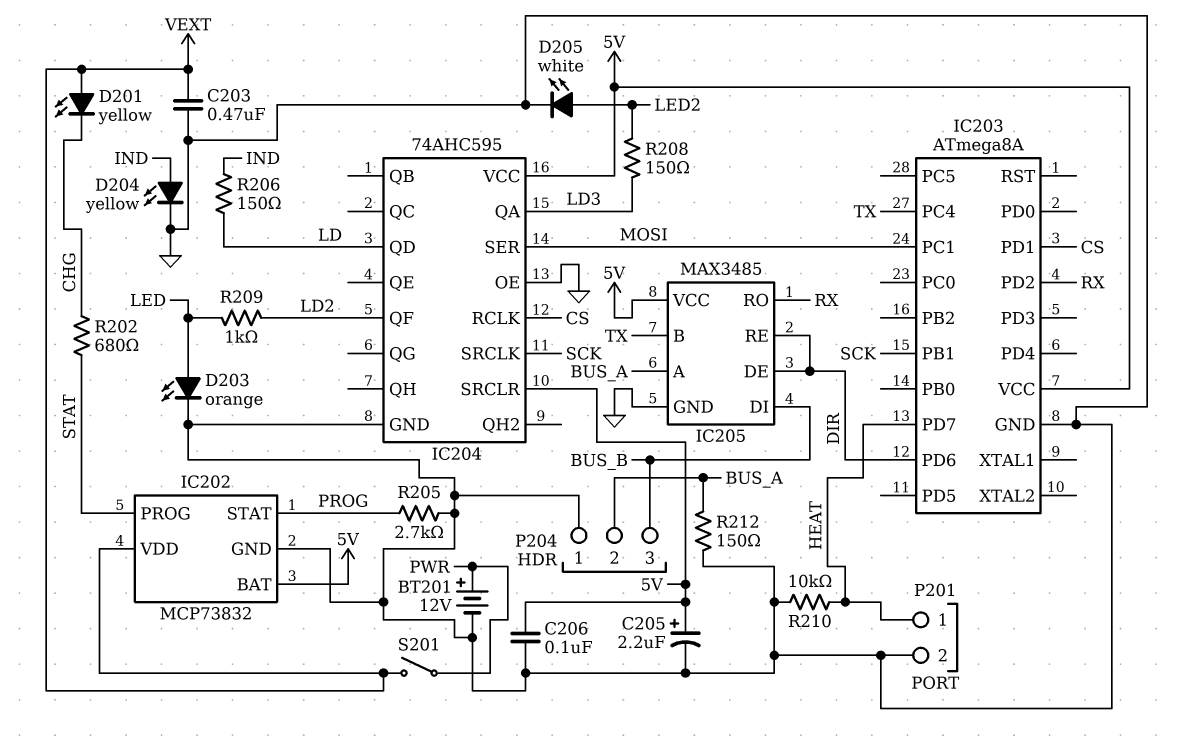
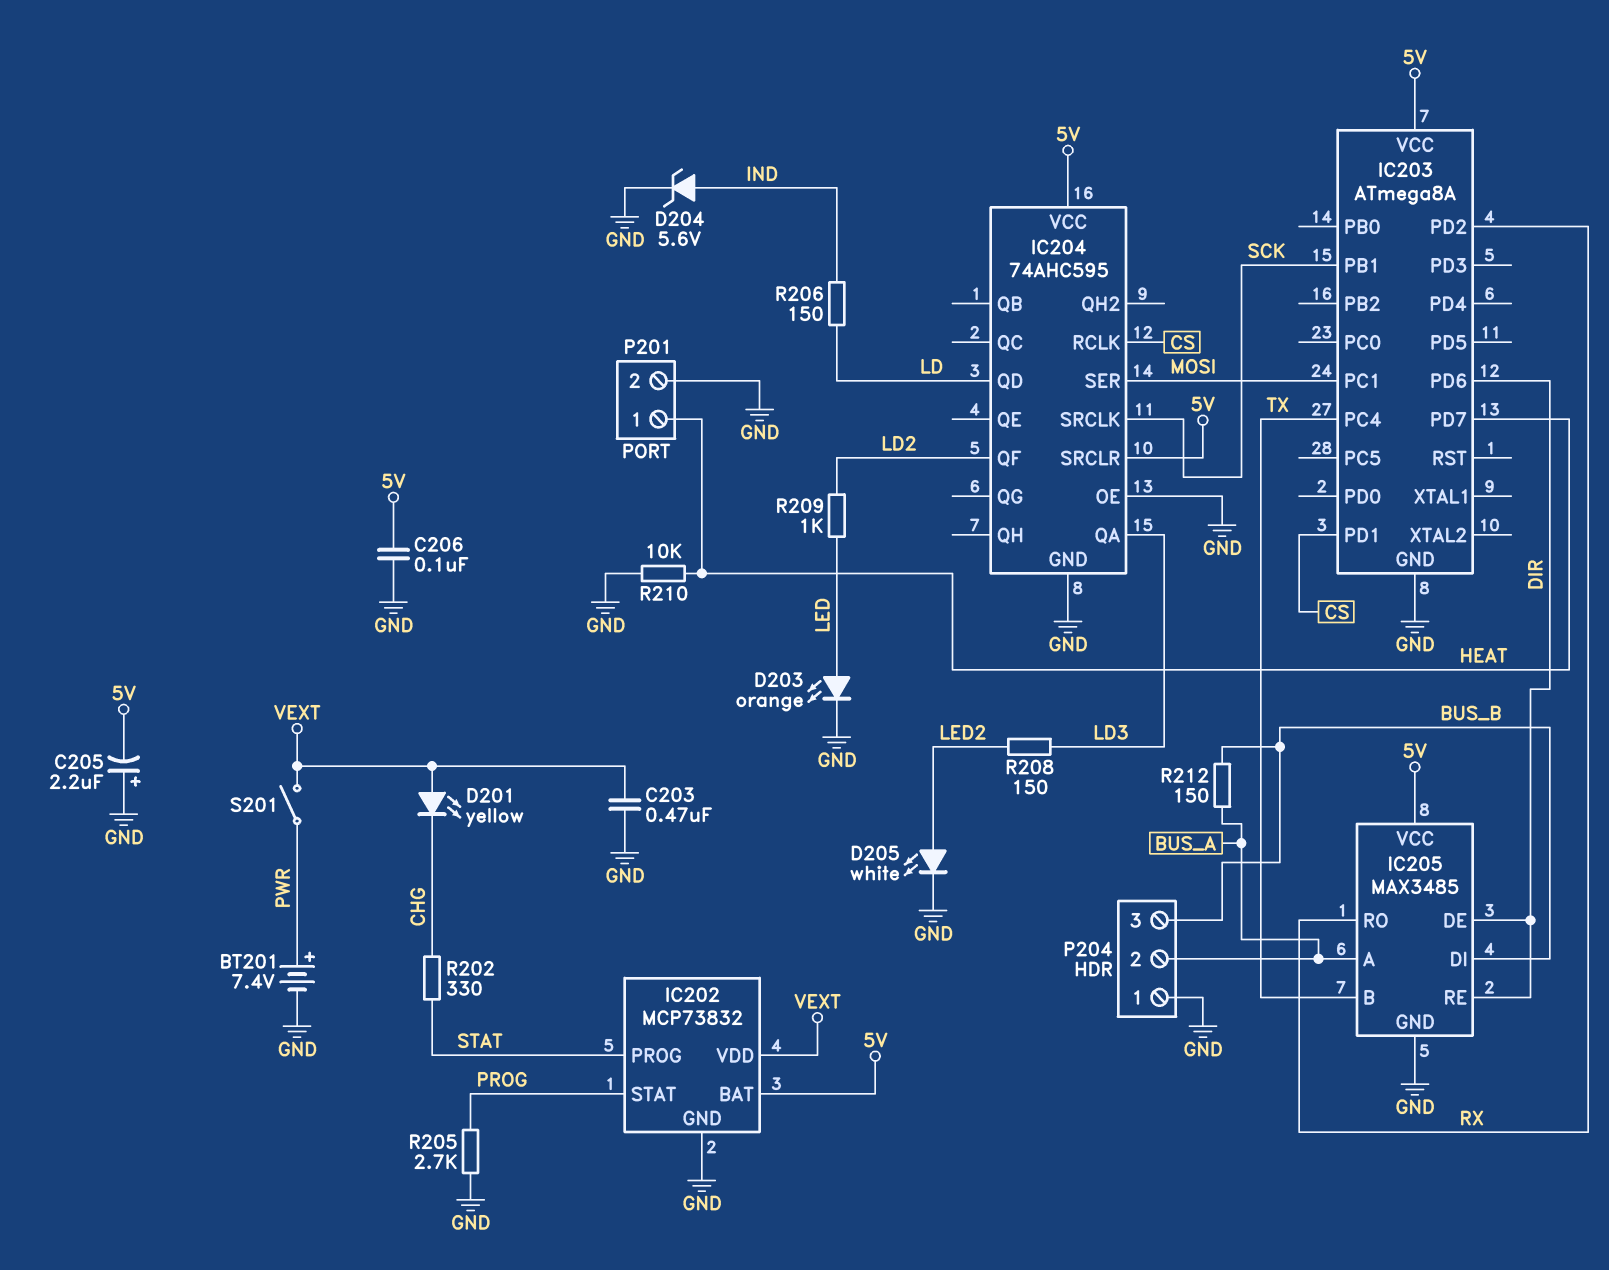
BT201: 12V (plus PWR, minus GND) -> 7.4V (plus PWR, minus GND)
C205: 2.2uF (plus 5V, minus GND) -> 2.2uF (plus GND, minus 5V)
D204: LED yellow (A IND, K GND) -> zener 5.6V (A IND, K GND)
R202: 680 (CHG, STAT) -> 330 (CHG, STAT)
R212: 150 (BUS_A, GND) -> 150 (BUS_A, BUS_B)

